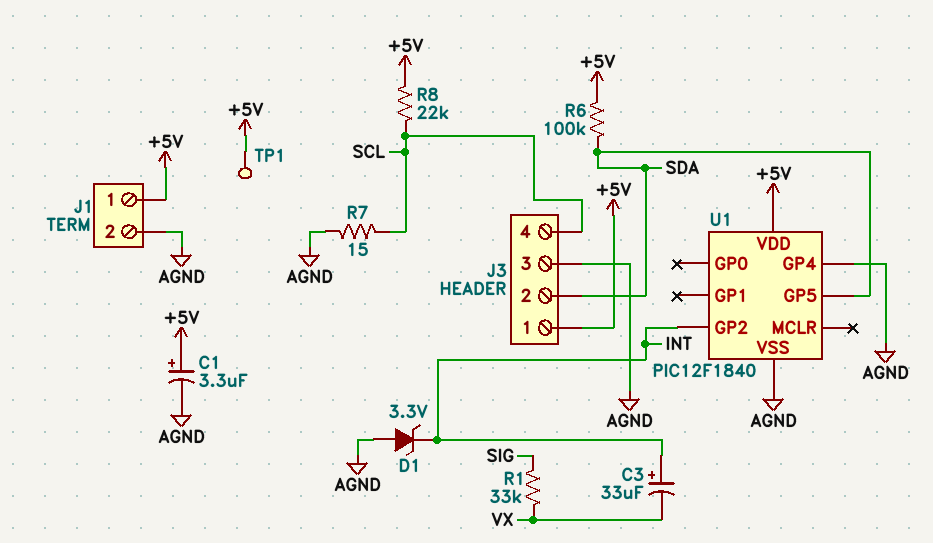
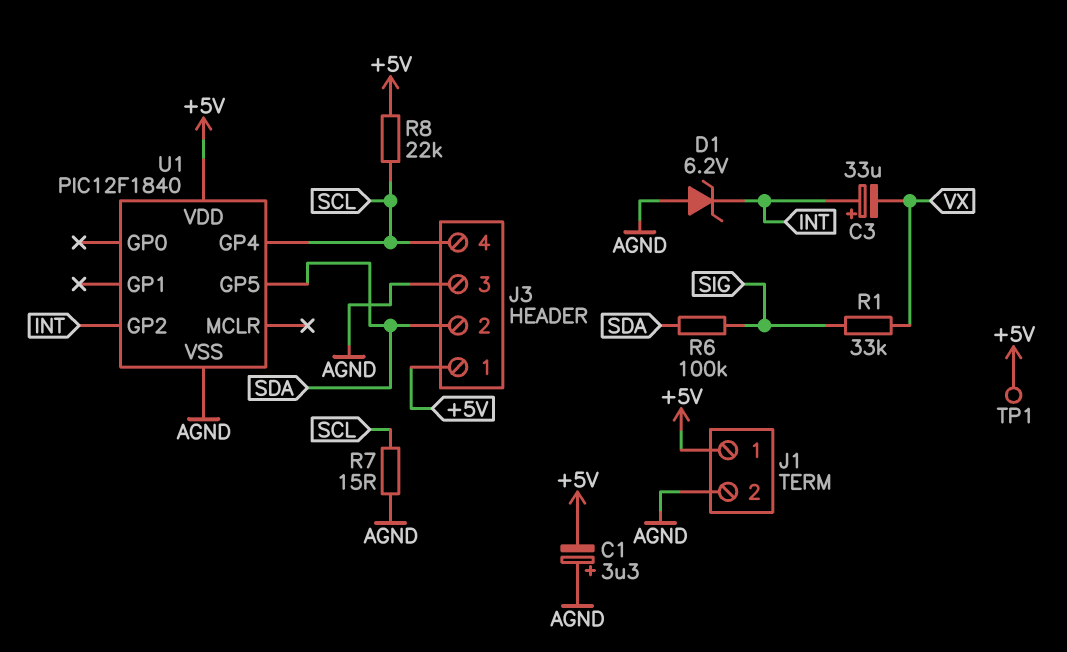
C1: 3.3uF (plus +5V, minus AGND) -> 3.3uF (plus AGND, minus +5V)
D1: zener 3.3V (A AGND, K INT) -> zener 6.2V (A AGND, K INT)
R6: 100k (+5V, SDA) -> 100k (SDA, SIG)
U1 pin GP4: AGND -> SCL

